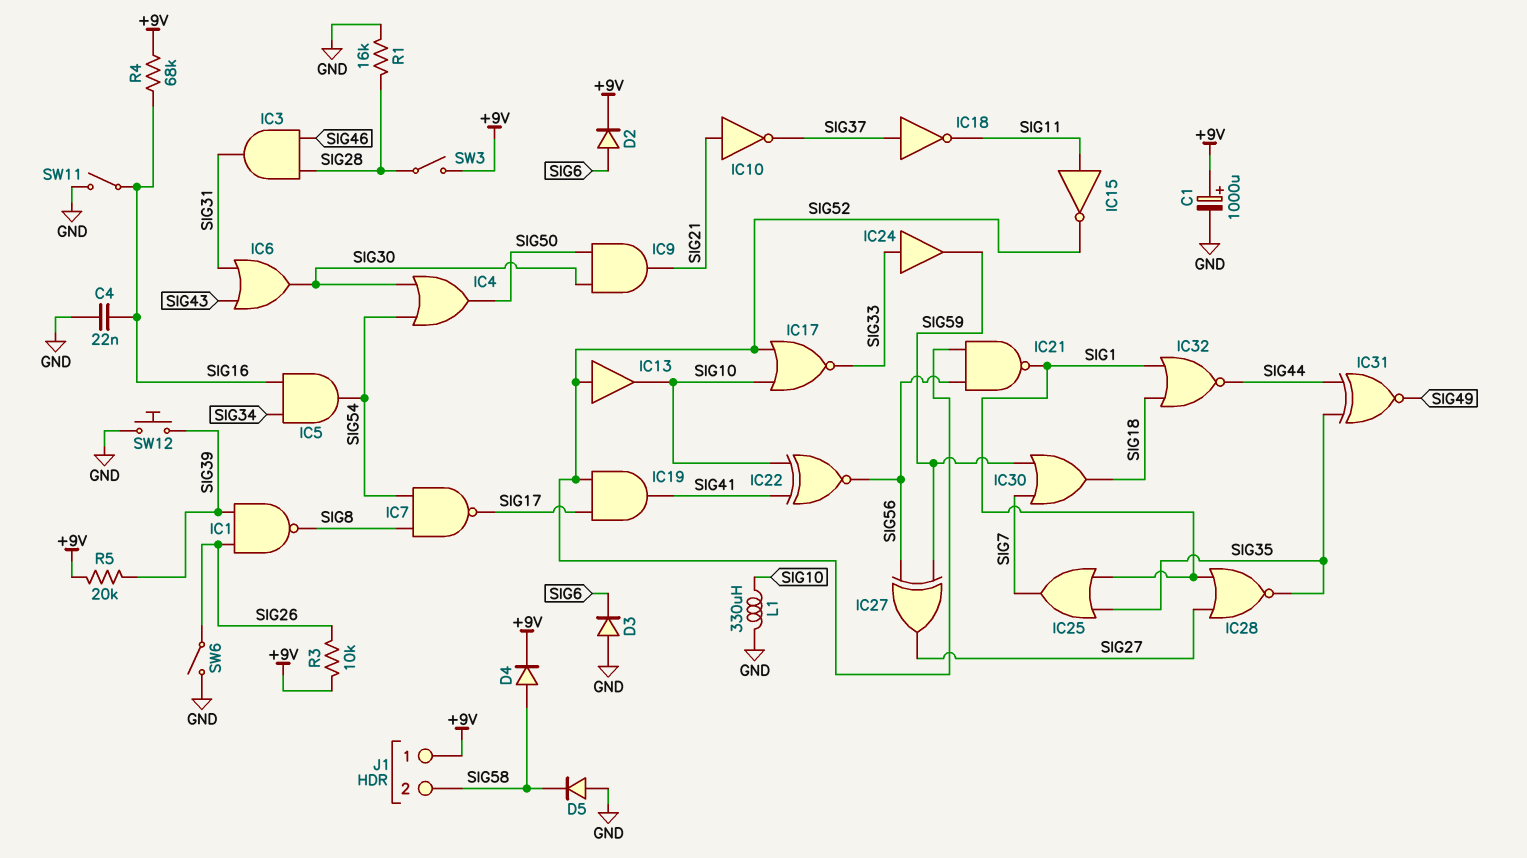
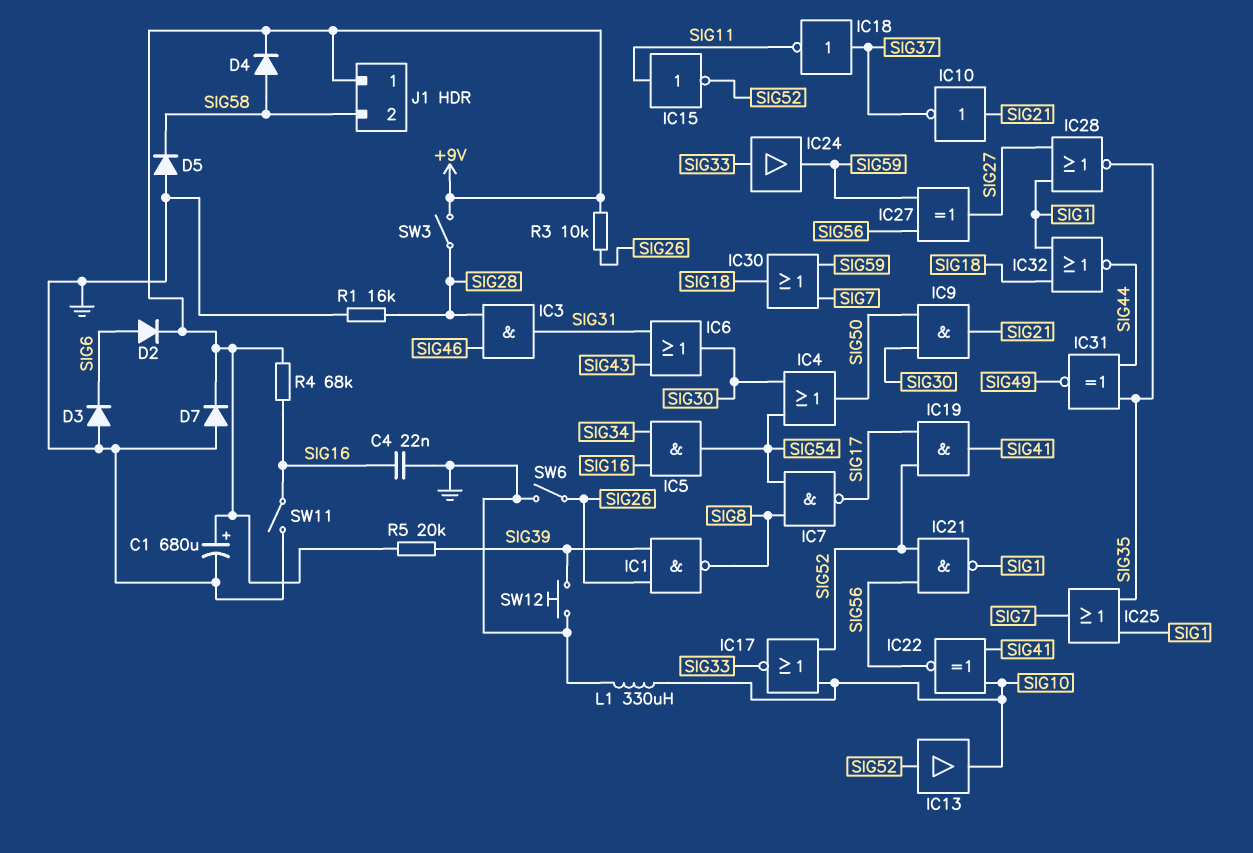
C1: 1000uF (plus +9V, minus GND) -> 680uF (plus +9V, minus GND)
D7: none -> diode (A GND, K +9V)

